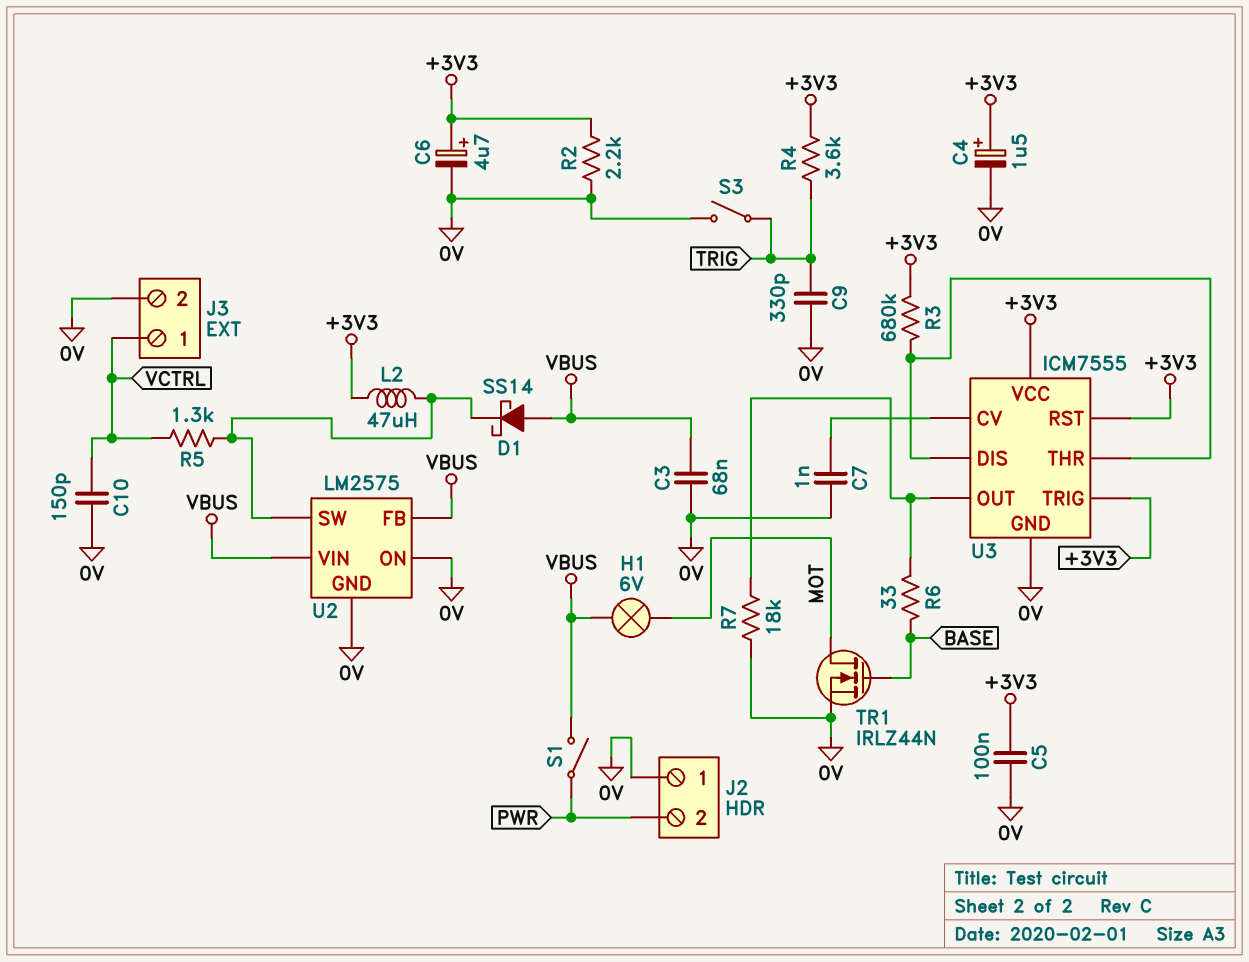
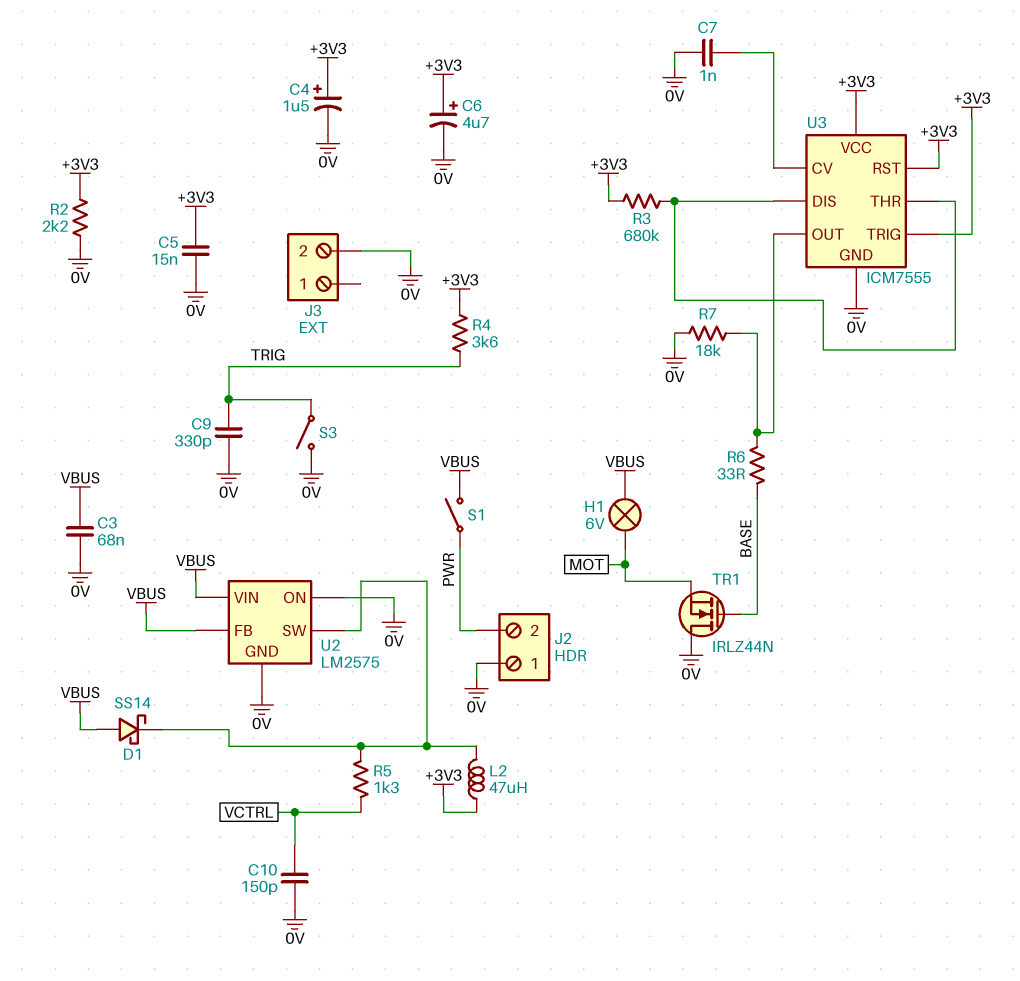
C5: 100nF (+3V3, 0V) -> 15nF (+3V3, 0V)
J3 pin 1: VCTRL -> none
TR1: NMOS IRLZ44N (G BASE, D MOT, S 0V) -> NMOS IRLZ44N (G BASE, D 0V, S MOT)

